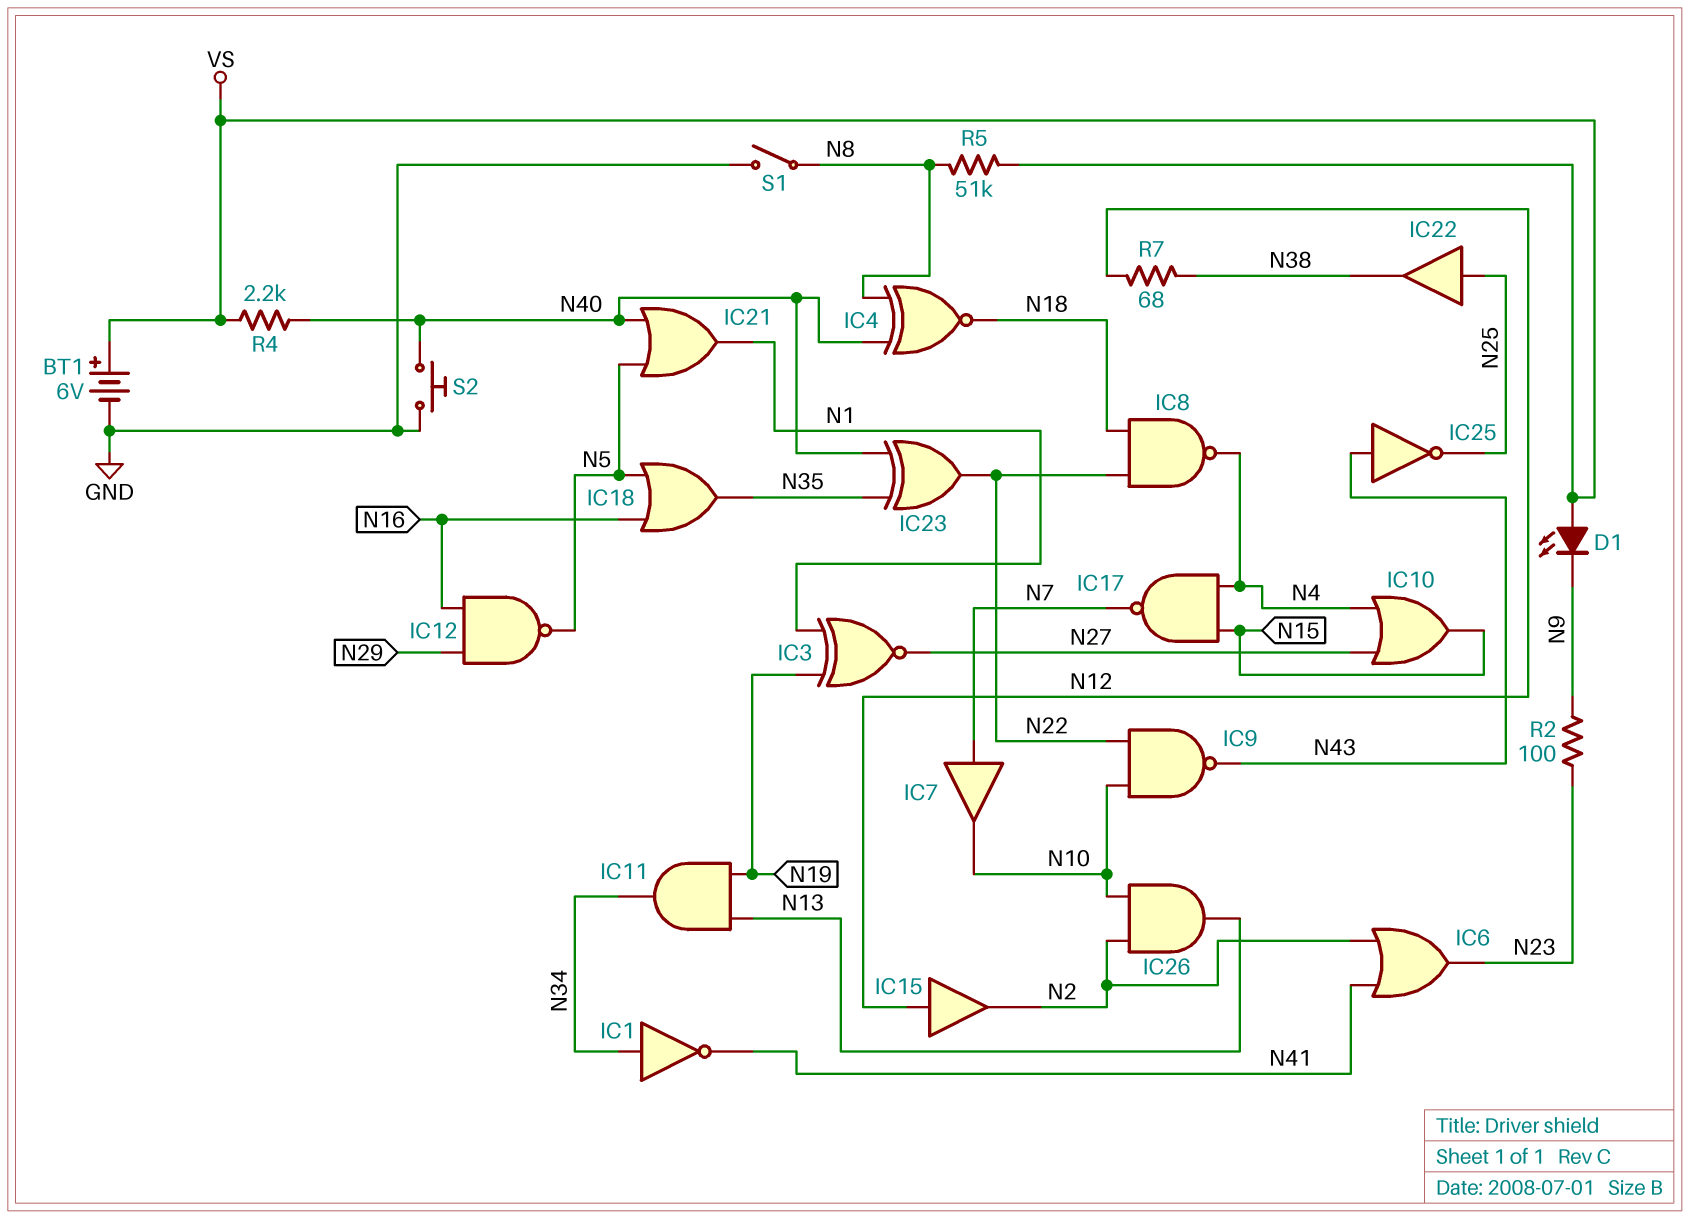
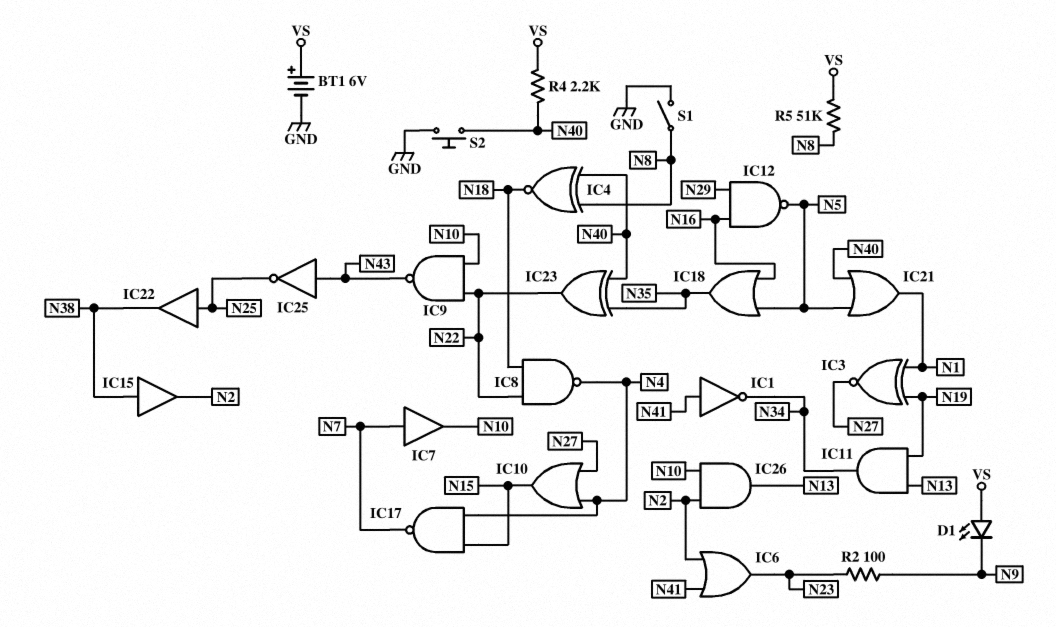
IC1: NOT (in N34, out N41) -> NOT (in N41, out N34)
IC15: buffer (in N12, out N2) -> buffer (in N38, out N2)
R7: 68 (N12, N38) -> none

